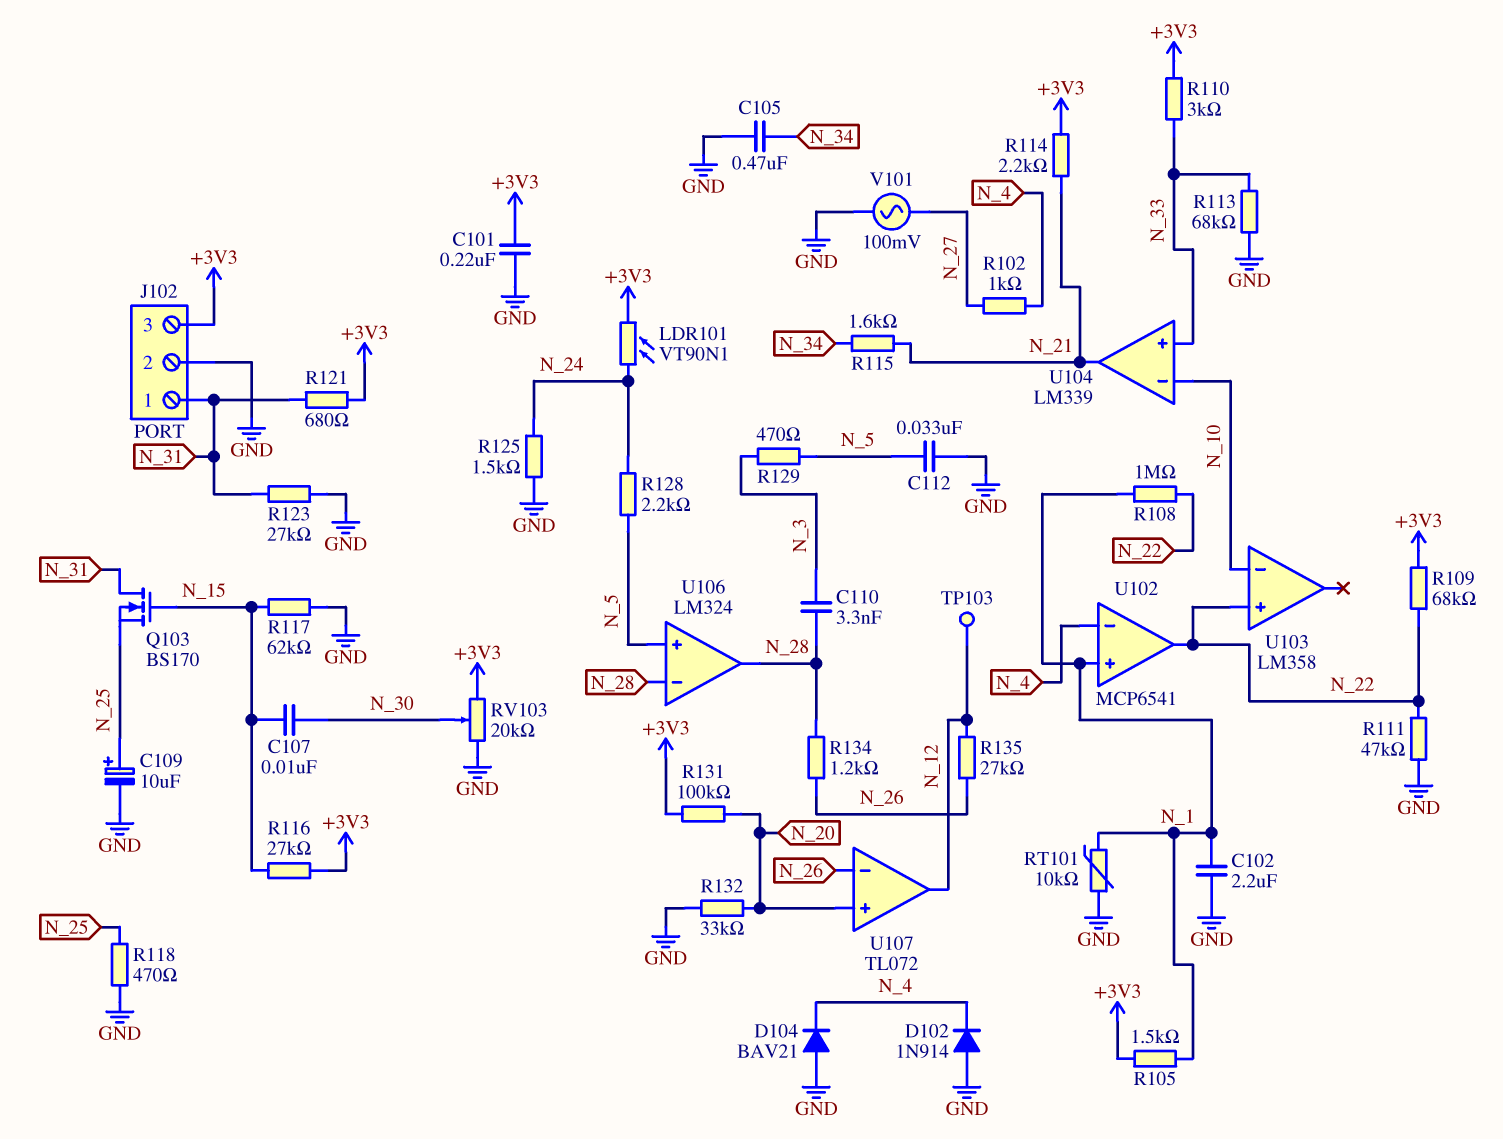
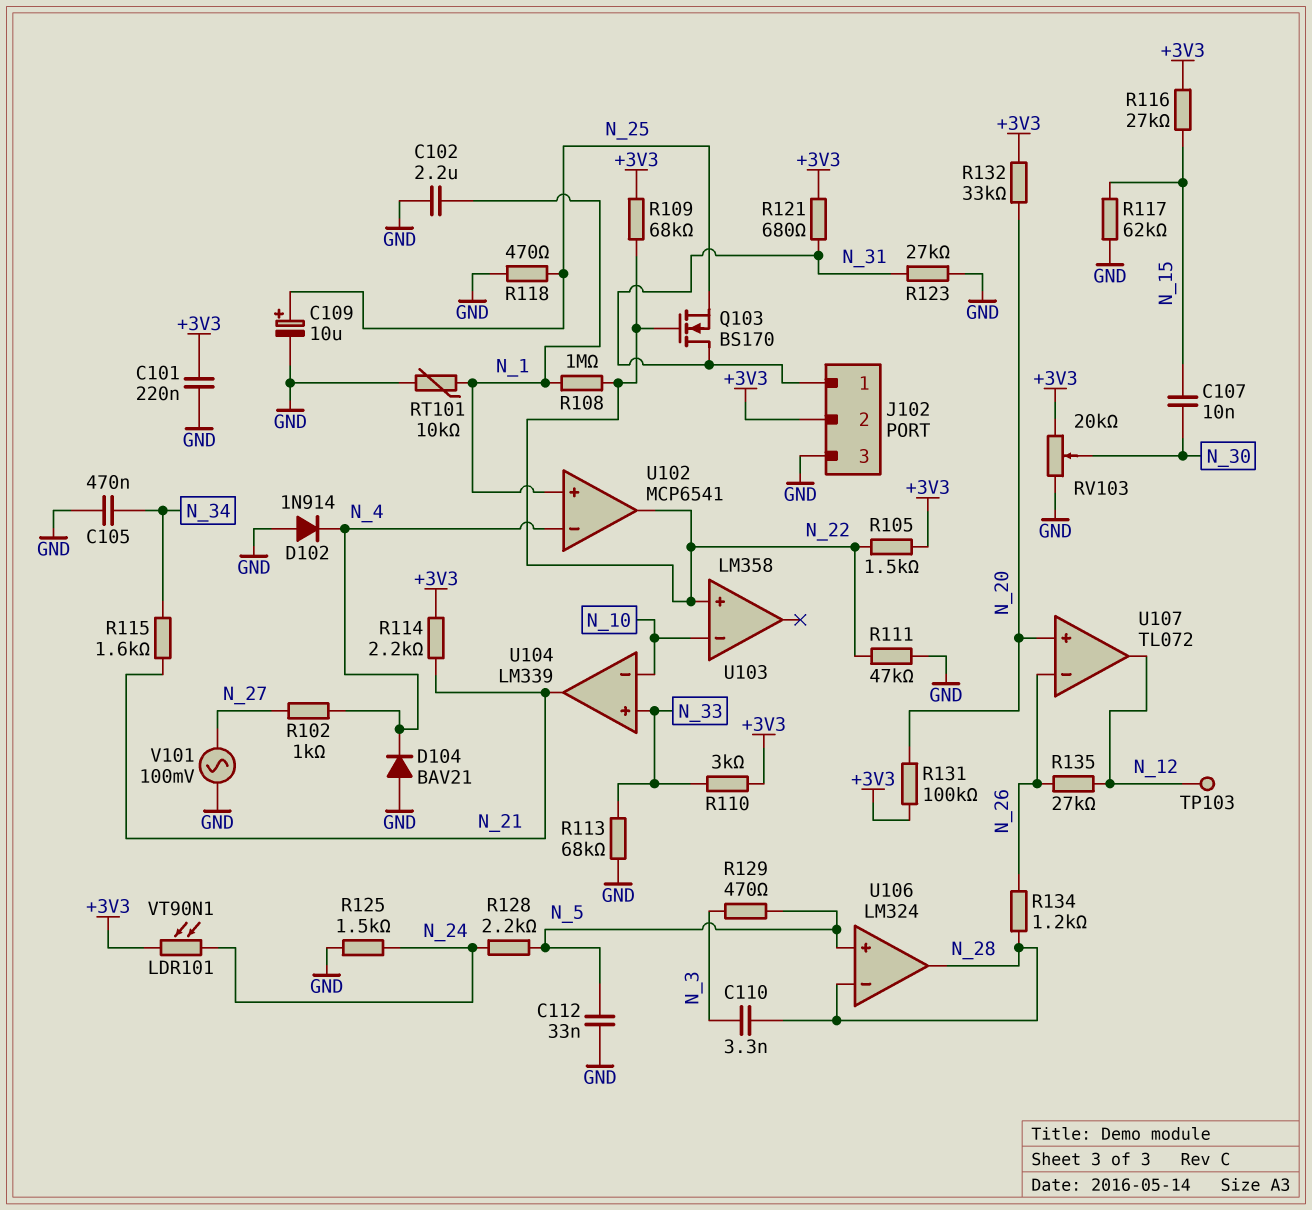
J102 pin 2: GND -> +3V3
J102 pin 3: +3V3 -> GND
Q103: NMOS BS170 (G N_15, D N_31, S N_25) -> NMOS BS170 (G N_22, D N_31, S N_25)
R105: 1.5k (+3V3, N_1) -> 1.5k (+3V3, N_22)
R132: 33k (GND, N_20) -> 33k (+3V3, N_20)

